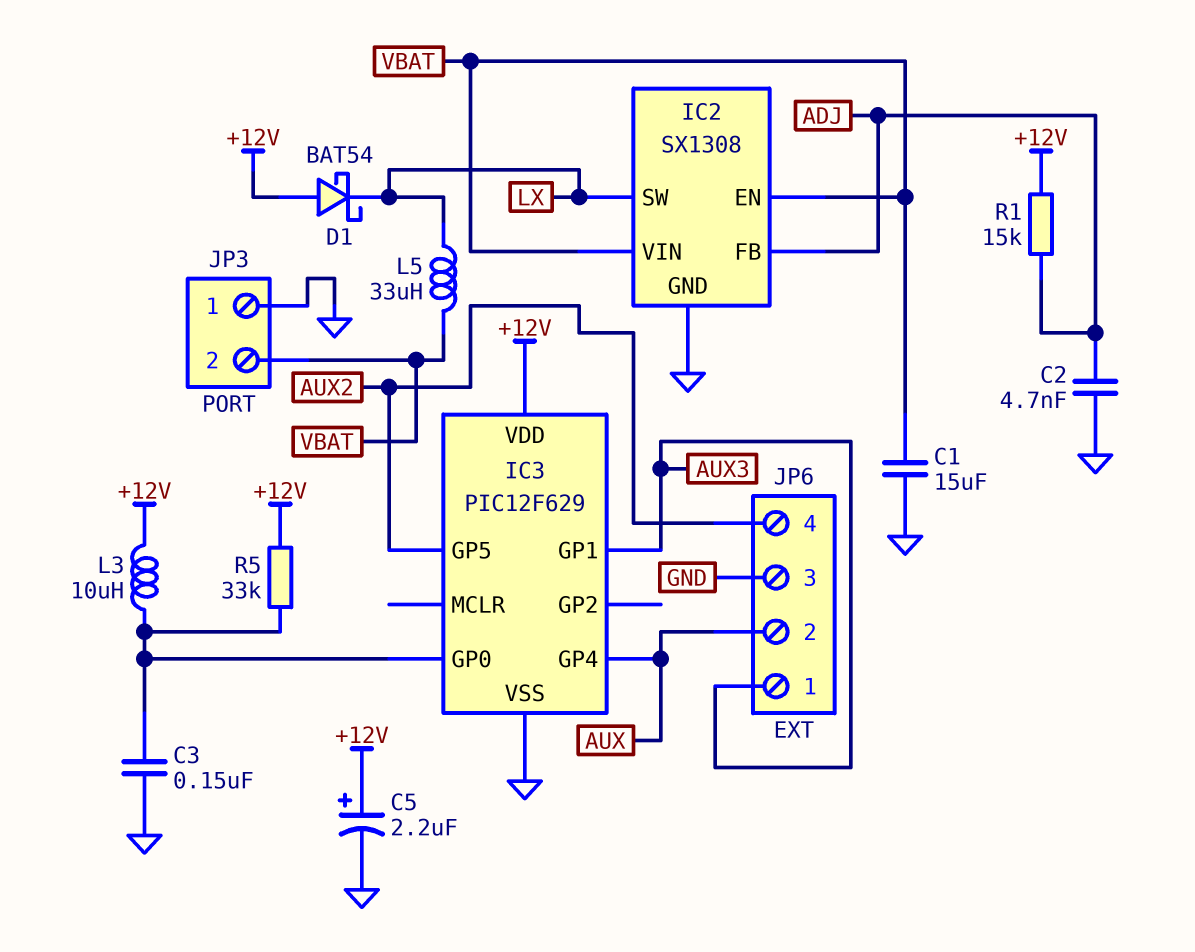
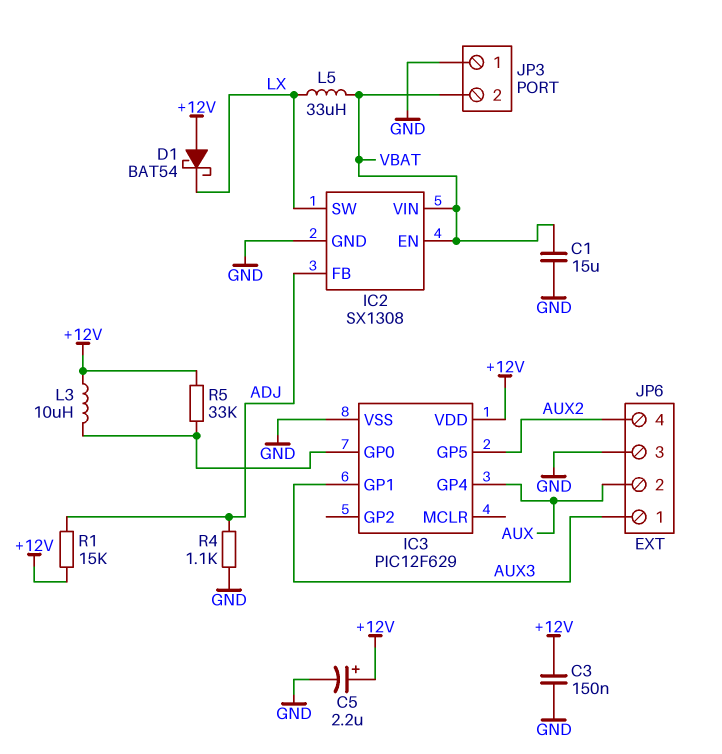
C2: 4.7nF (ADJ, GND) -> none
C3: 150nF (GND, IC3/GP0) -> 150nF (+12V, GND)
R4: none -> 1.1k (ADJ, GND)

